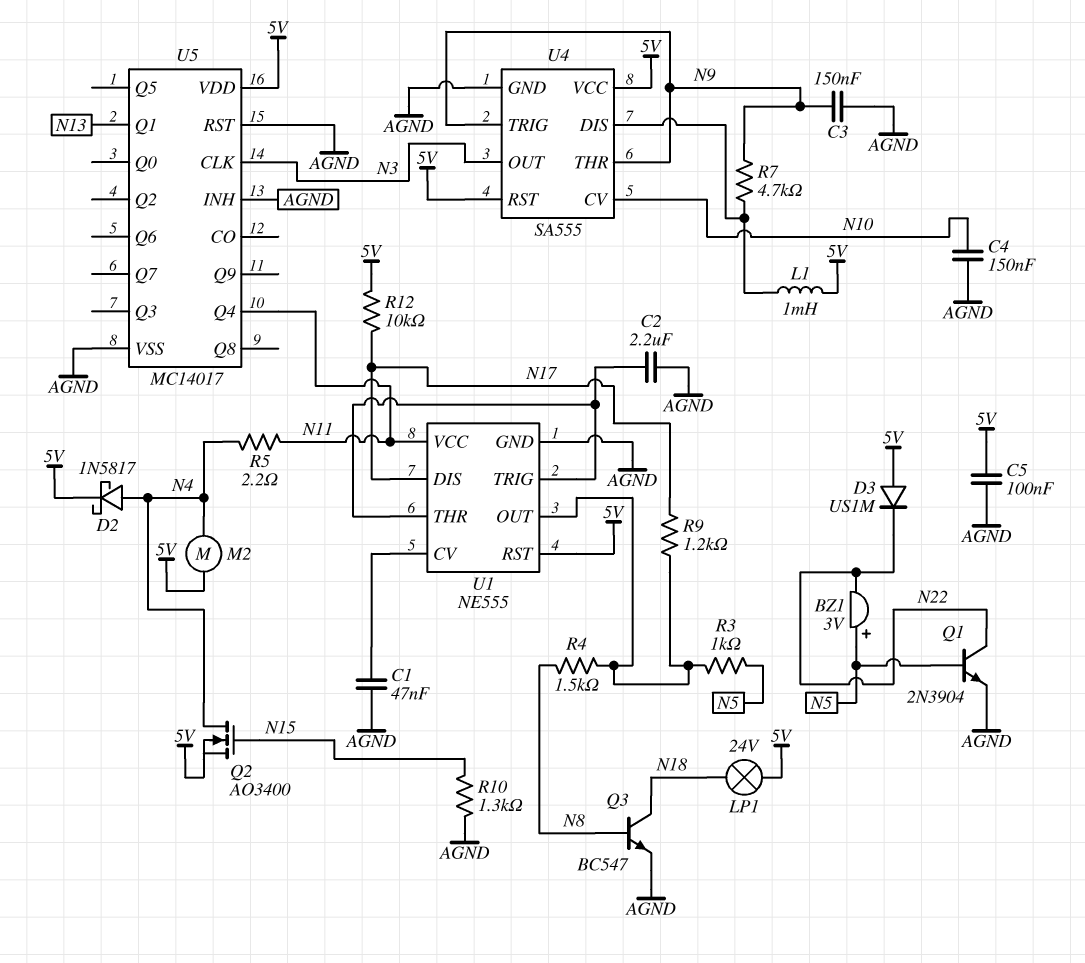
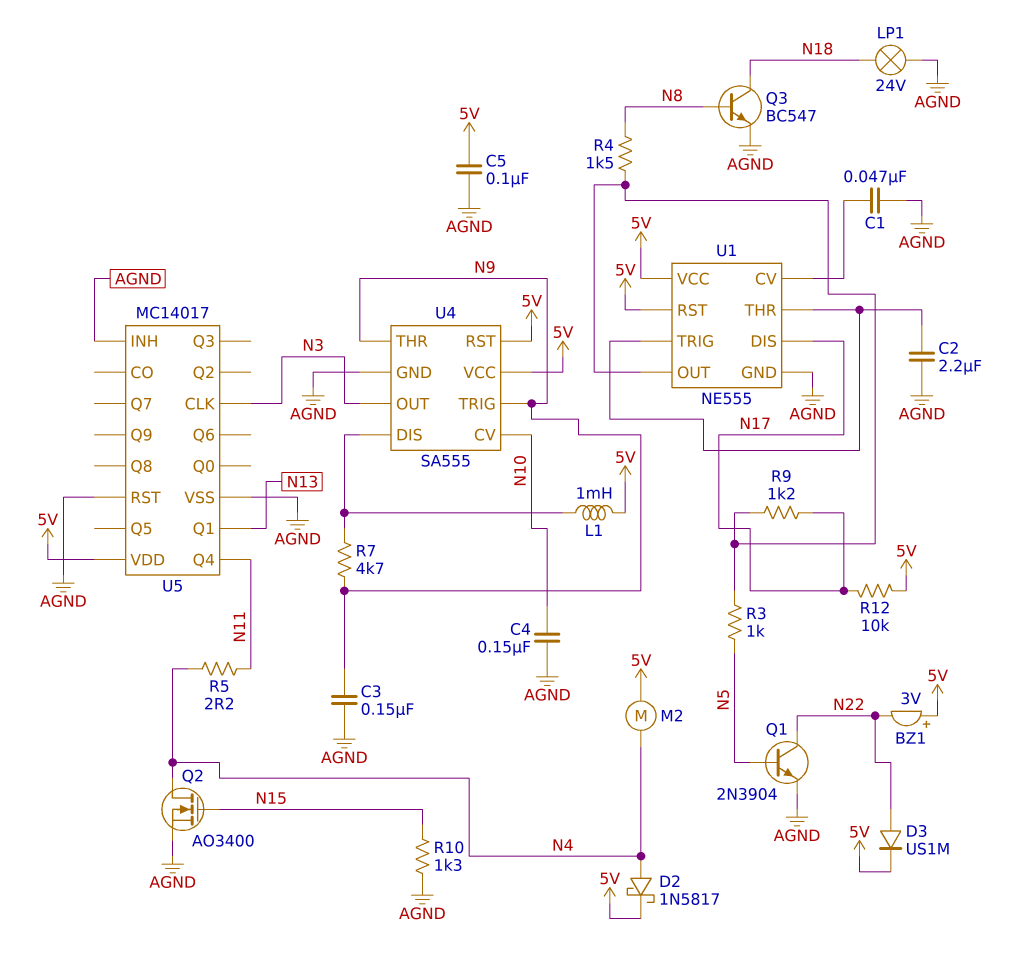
BZ1: buzzer 3V (plus N5, minus N22) -> buzzer 3V (plus 5V, minus N22)
D3: diode US1M (A 5V, K N22) -> diode US1M (A N22, K 5V)
LP1: lamp 24V (5V, N18) -> lamp 24V (AGND, N18)
Q2: NMOS AO3400 (G N15, D N4, S 5V) -> NMOS AO3400 (G N15, D N4, S AGND)
U1 pin VCC: N11 -> 5V

